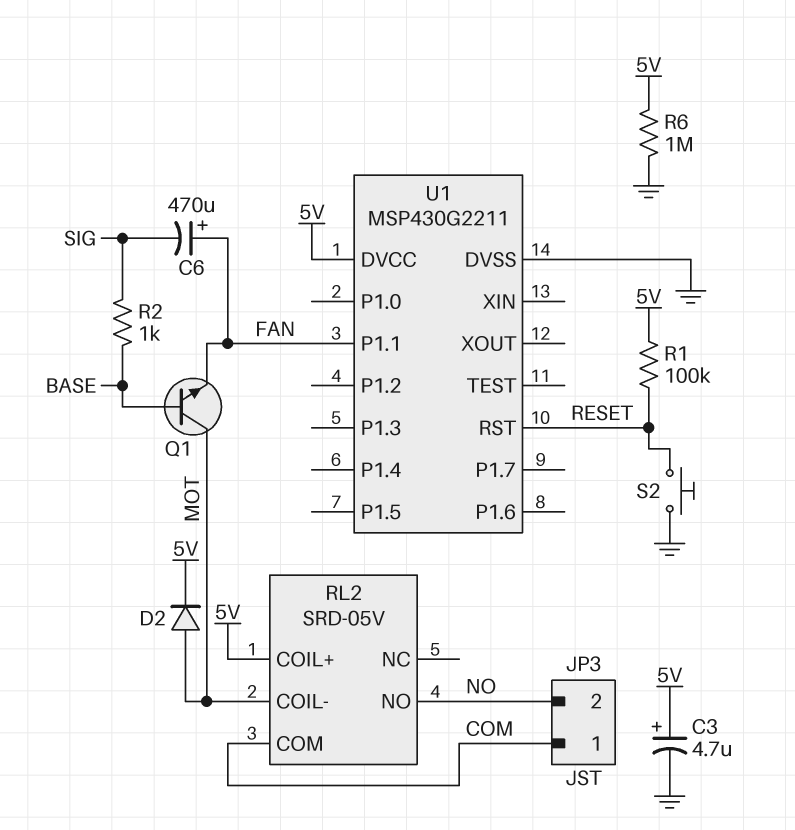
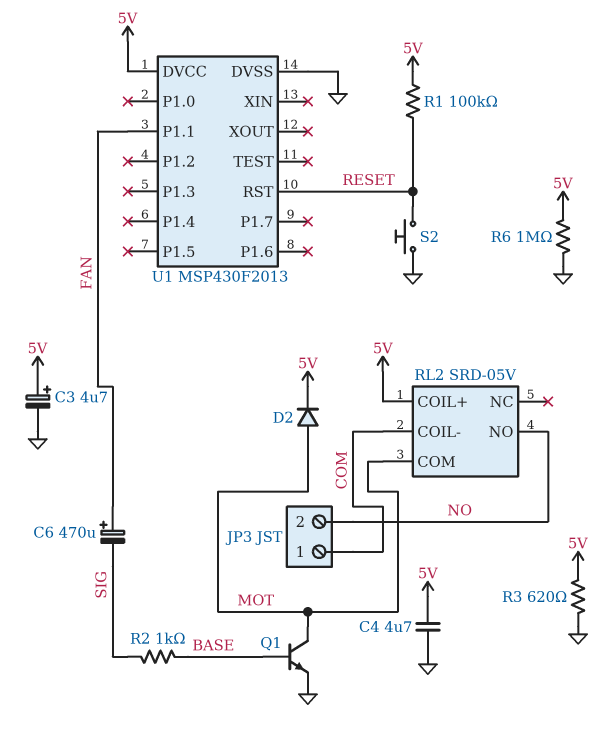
C4: none -> 4.7uF (5V, GND)
Q1: NPN (B BASE, C MOT, E FAN) -> NPN (B BASE, C MOT, E GND)
R3: none -> 620 (5V, GND)
RL2 pin COIL-: MOT -> COM
RL2 pin COM: COM -> MOT
U1: MSP430G2211 -> MSP430F2013

